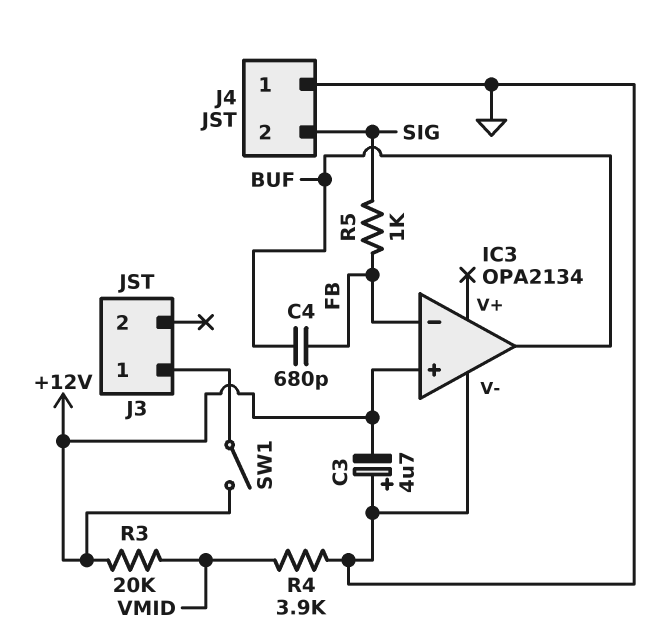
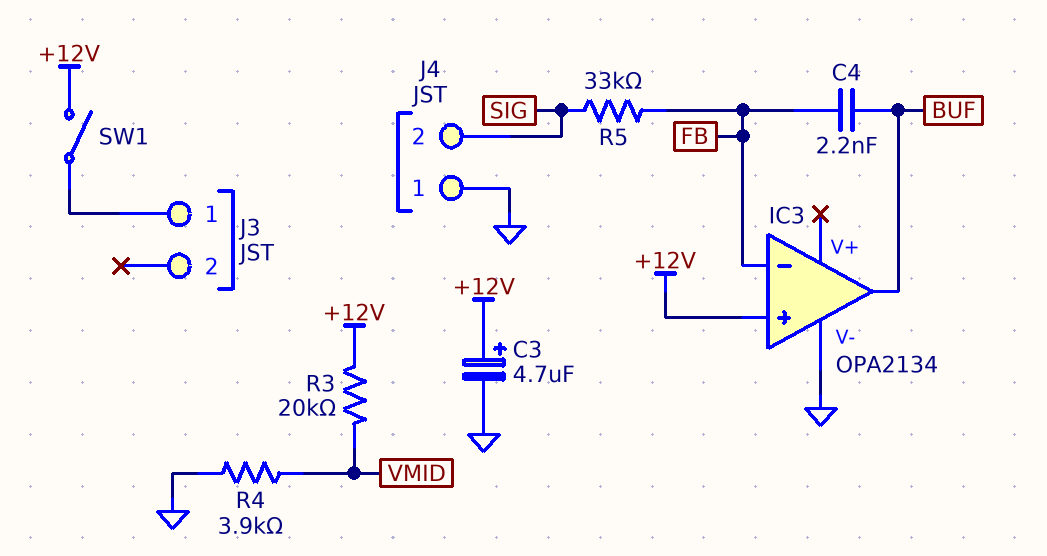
C3: 4.7uF (plus GND, minus +12V) -> 4.7uF (plus +12V, minus GND)
C4: 680pF (BUF, FB) -> 2.2nF (BUF, FB)
R5: 1k (FB, SIG) -> 33k (FB, SIG)

